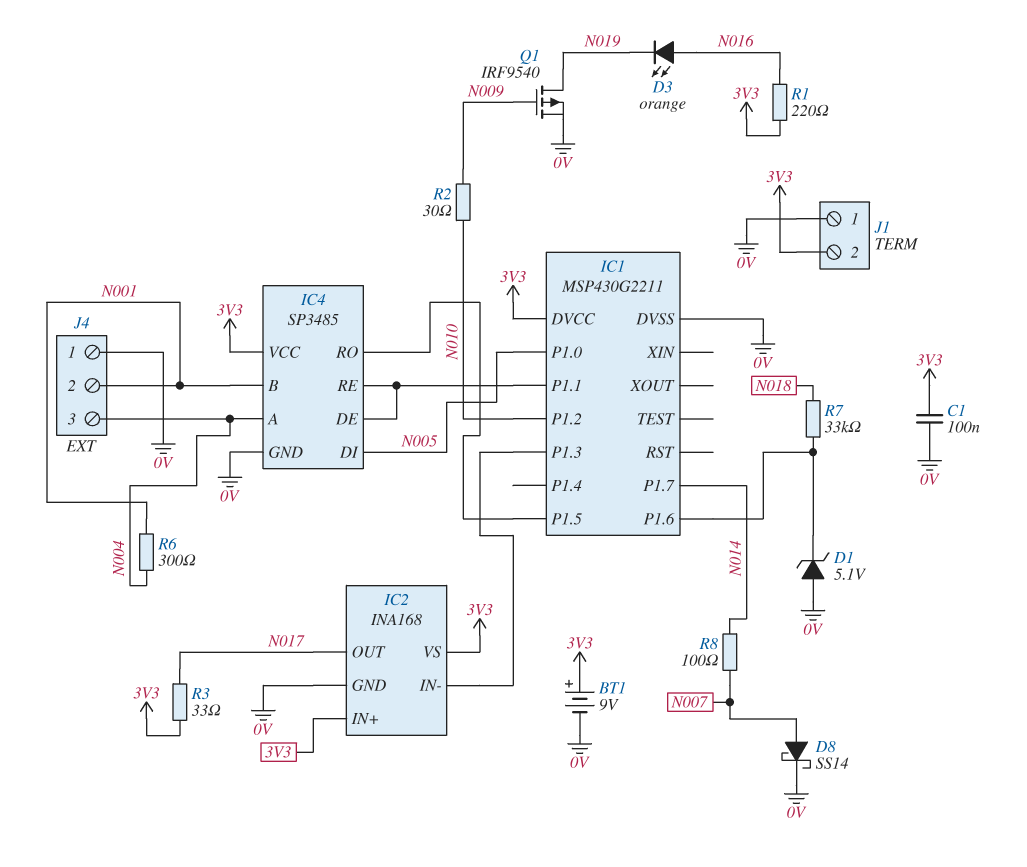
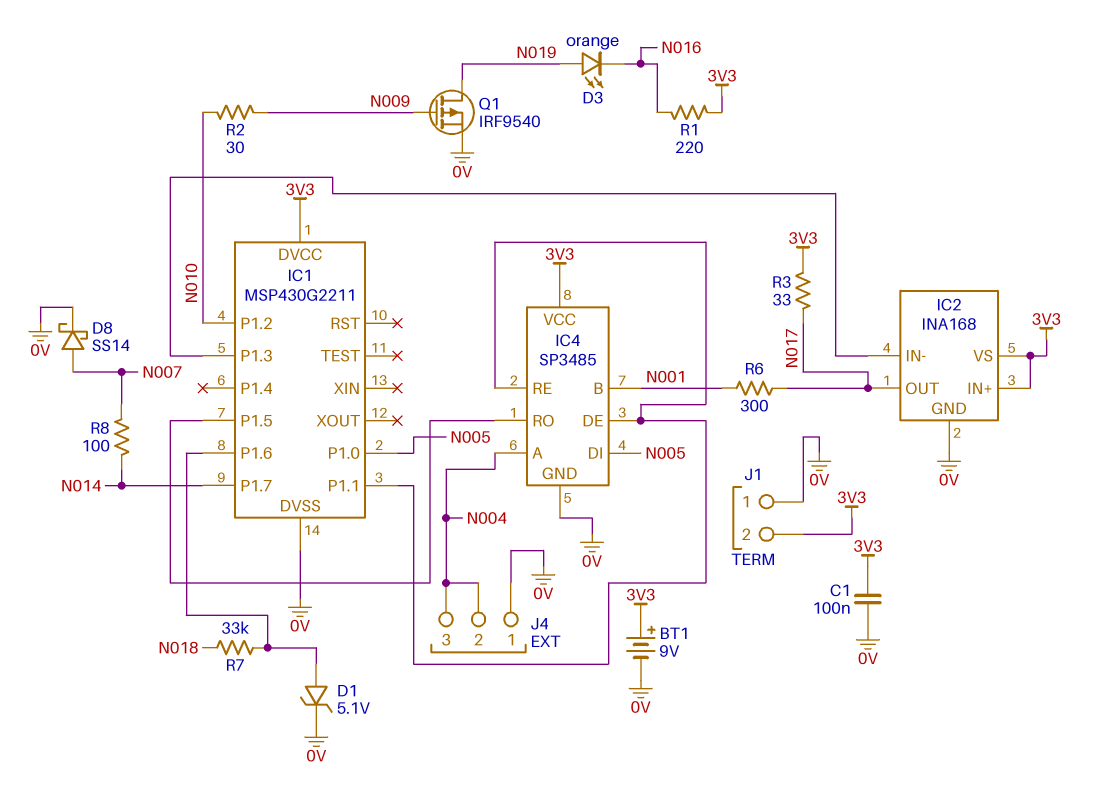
D1: zener 5.1V (A 0V, K IC1/P1.6) -> zener 5.1V (A IC1/P1.6, K 0V)
D3: LED orange (A N016, K N019) -> LED orange (A N019, K N016)
J4 pin 2: N001 -> N004
R6: 300 (N001, N004) -> 300 (N001, N017)

